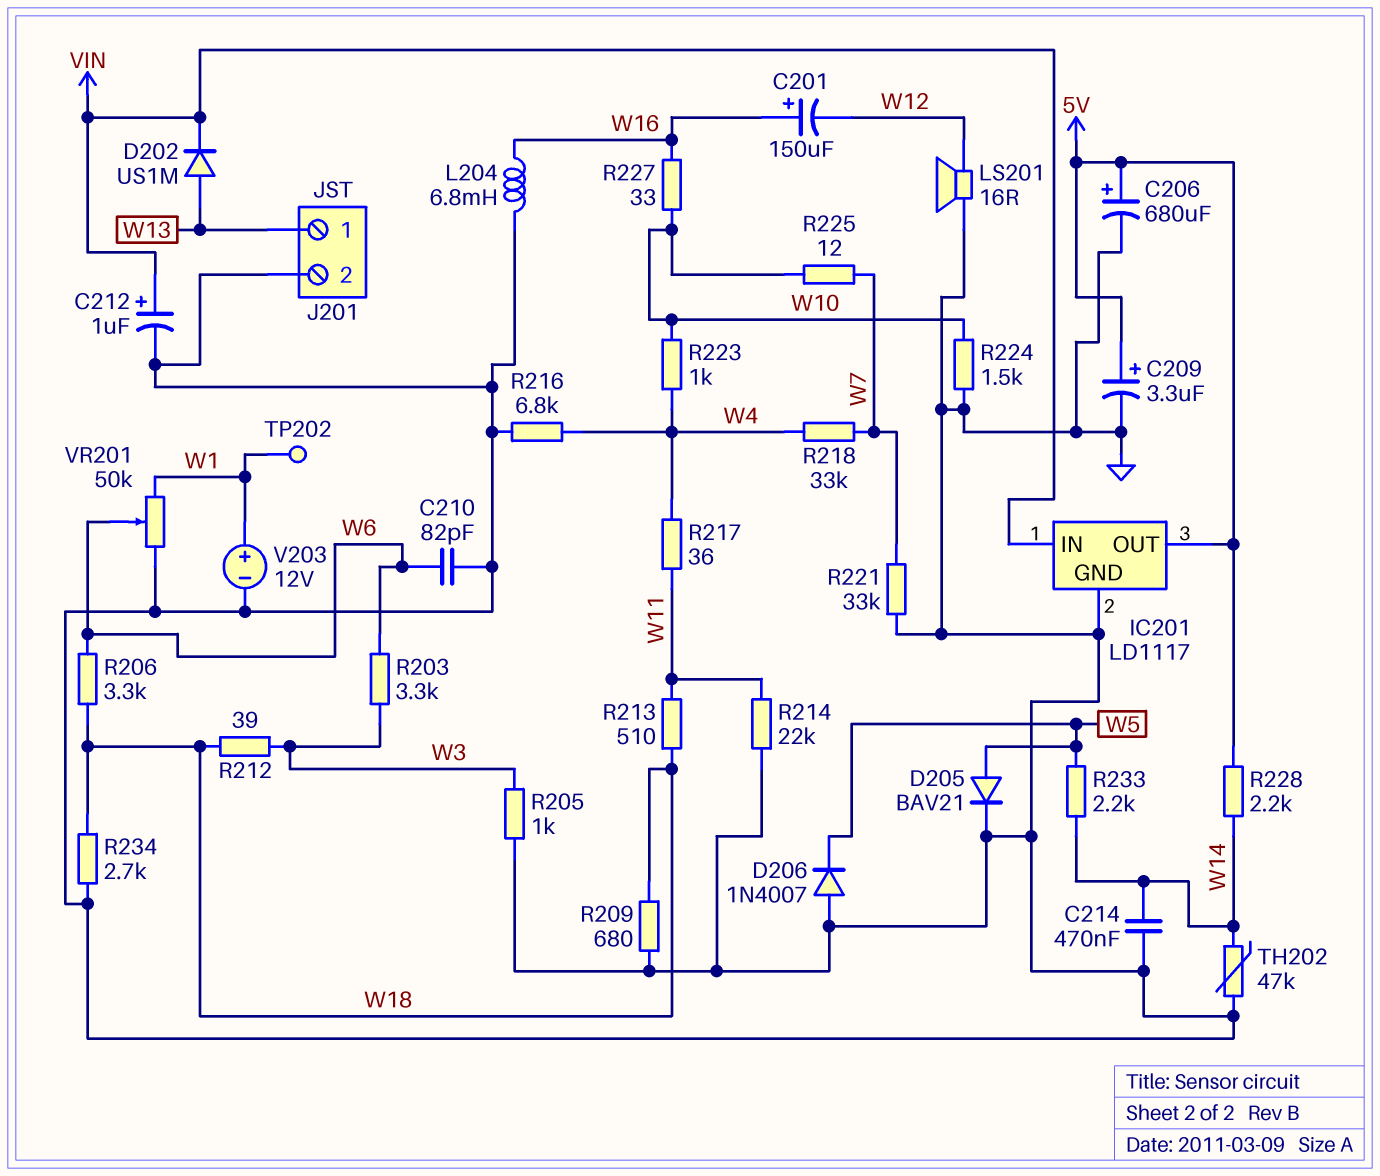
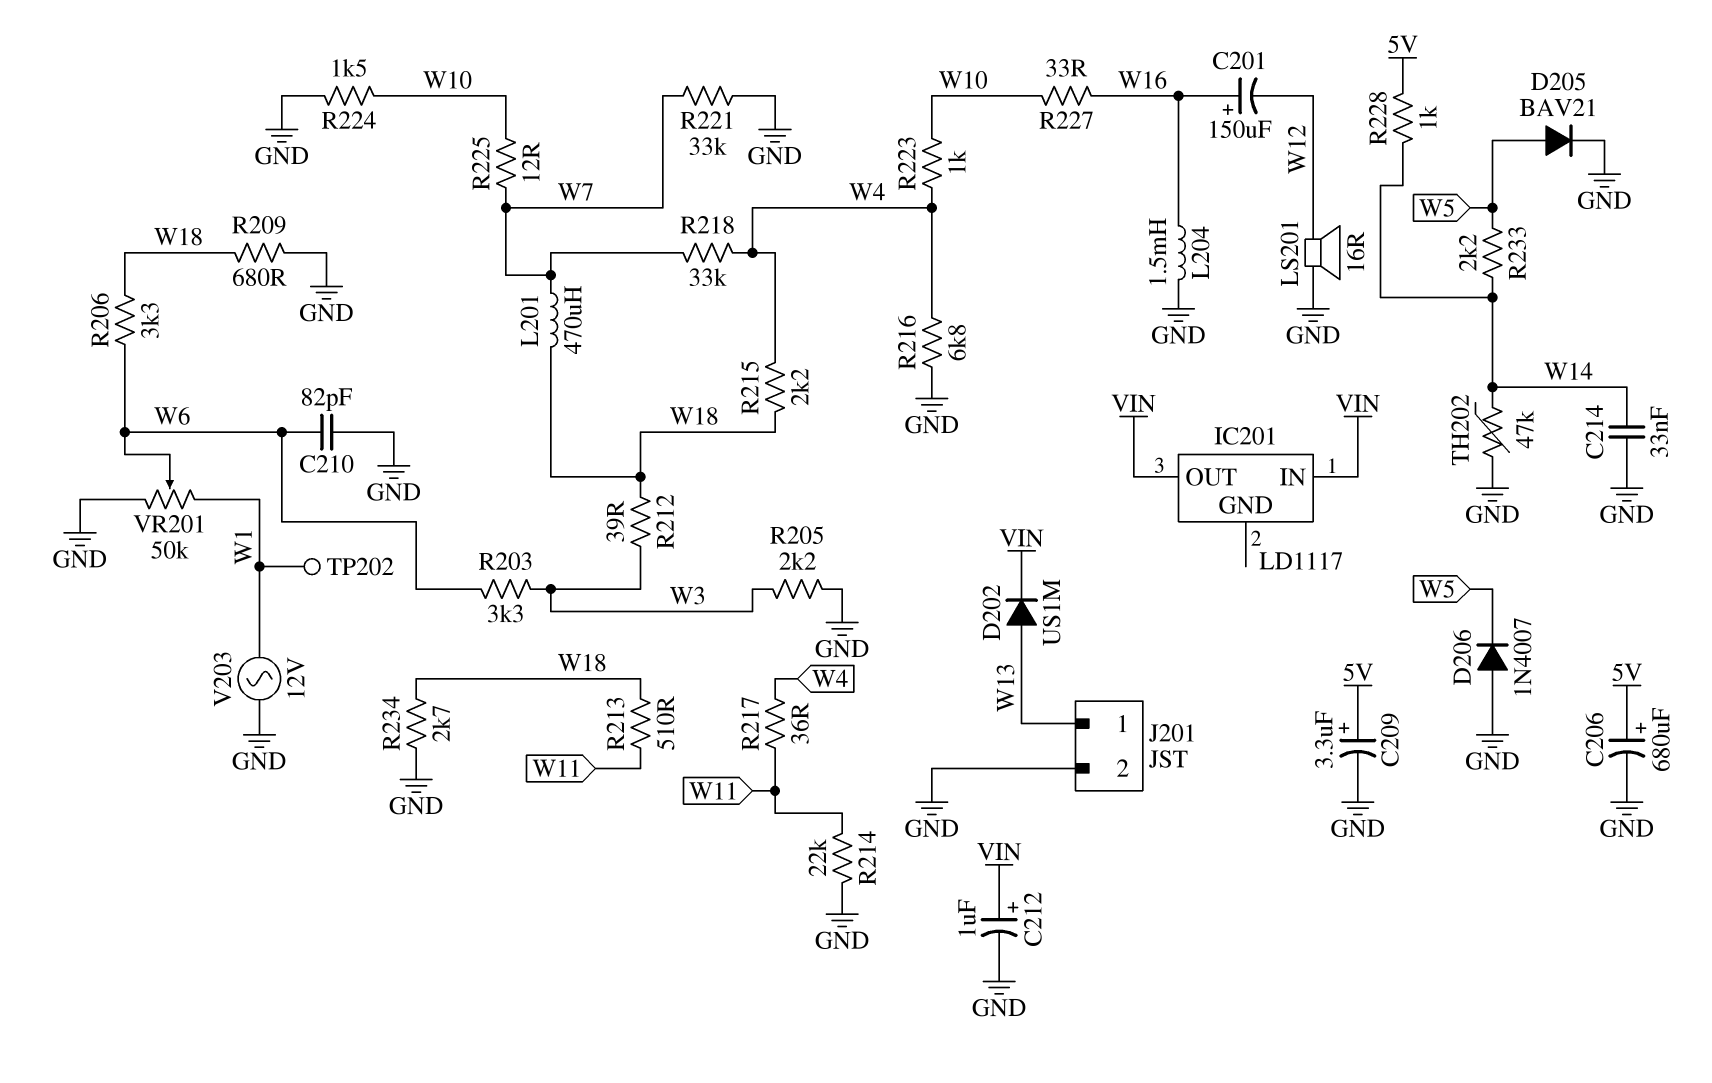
C214: 470nF (GND, W14) -> 33nF (GND, W14)
IC201 pin GND: GND -> none
IC201 pin OUT: 5V -> VIN
L201: none -> 470uH (W7, W18)
L204: 6.8mH (GND, W16) -> 1.5mH (GND, W16)
R205: 1k (GND, W3) -> 2.2k (GND, W3)
R215: none -> 2.2k (W4, W18)
R228: 2.2k (5V, W14) -> 1k (5V, W14)
V203: 12V (plus W1, minus GND) -> AC 12V (GND, W1)

